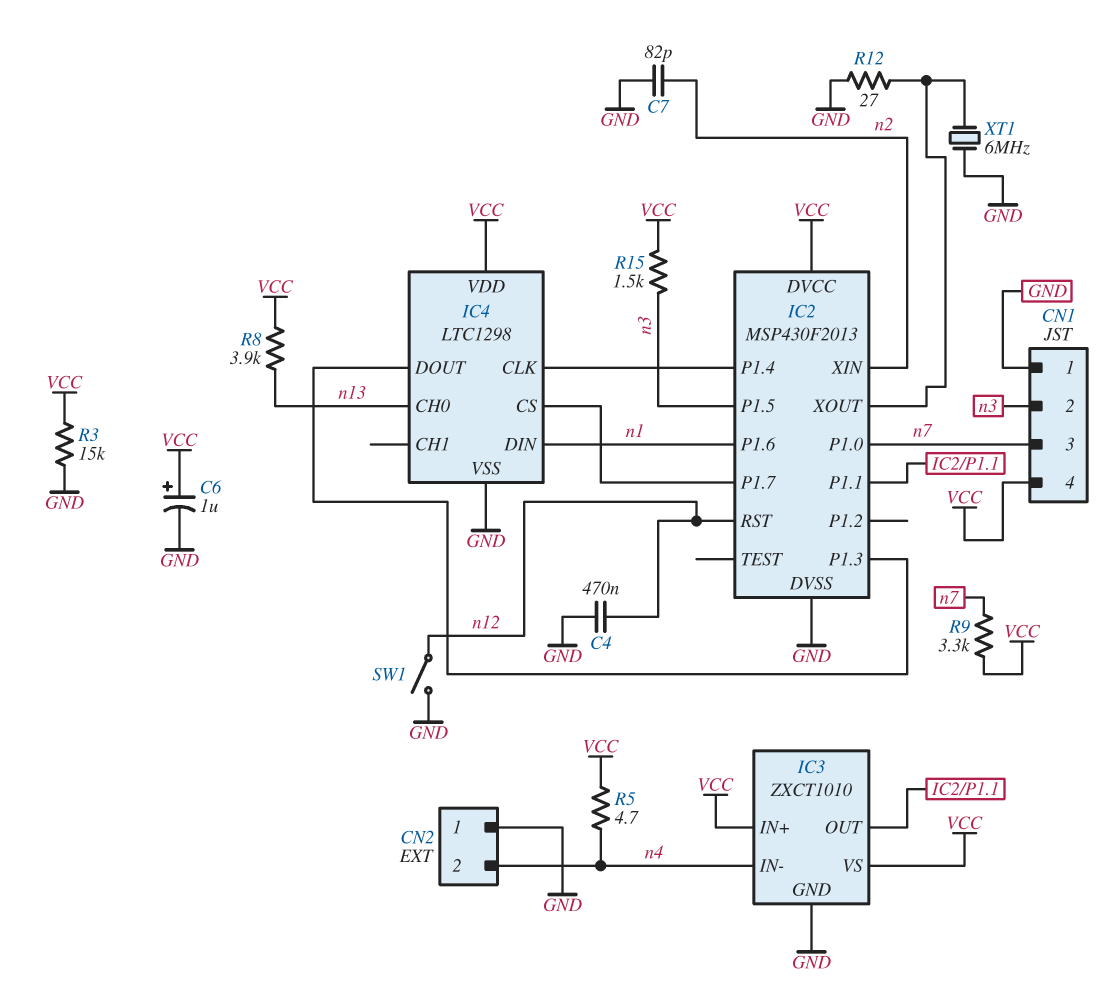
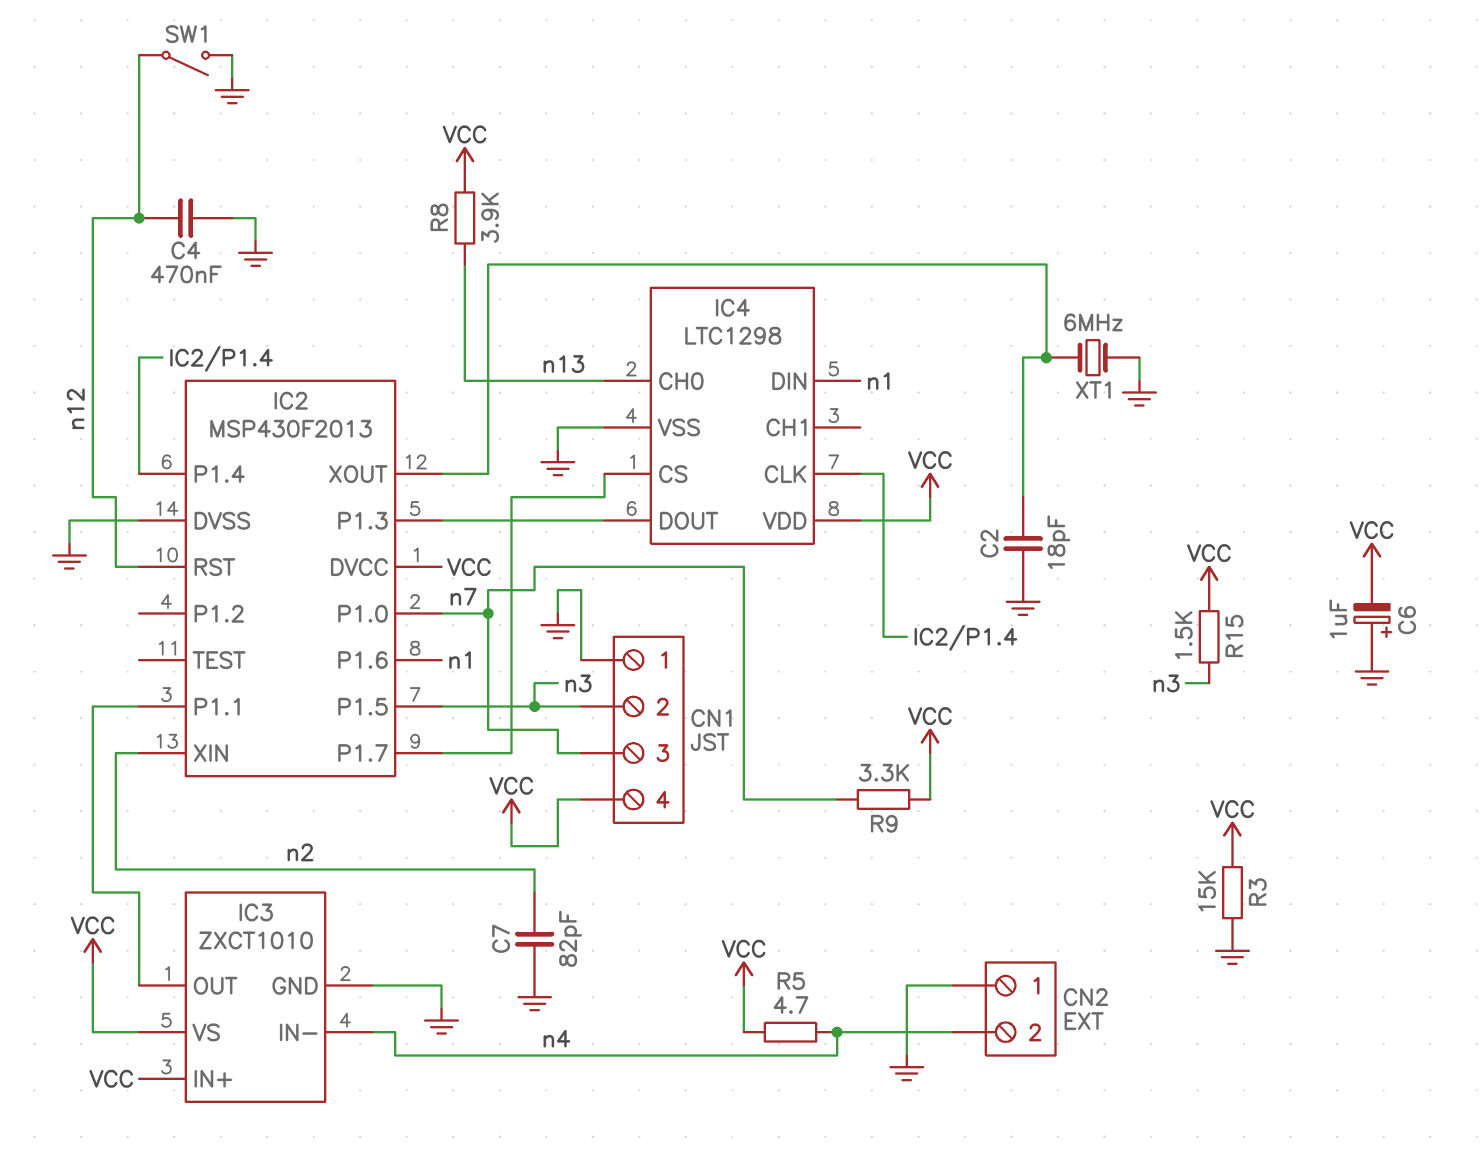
C2: none -> 18pF (GND, IC2/XOUT)
C6: 1uF (plus VCC, minus GND) -> 1uF (plus GND, minus VCC)
R12: 27 (GND, IC2/XOUT) -> none

